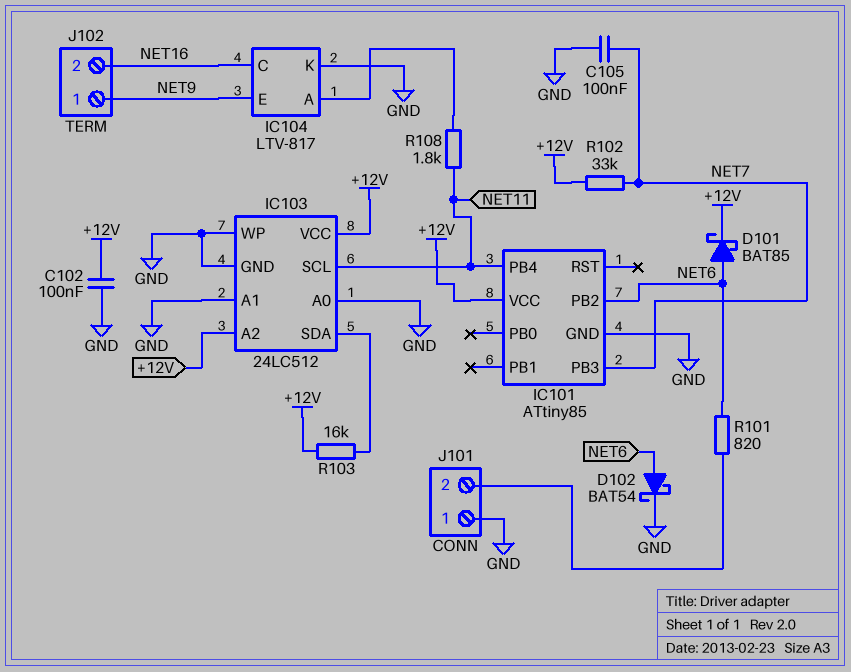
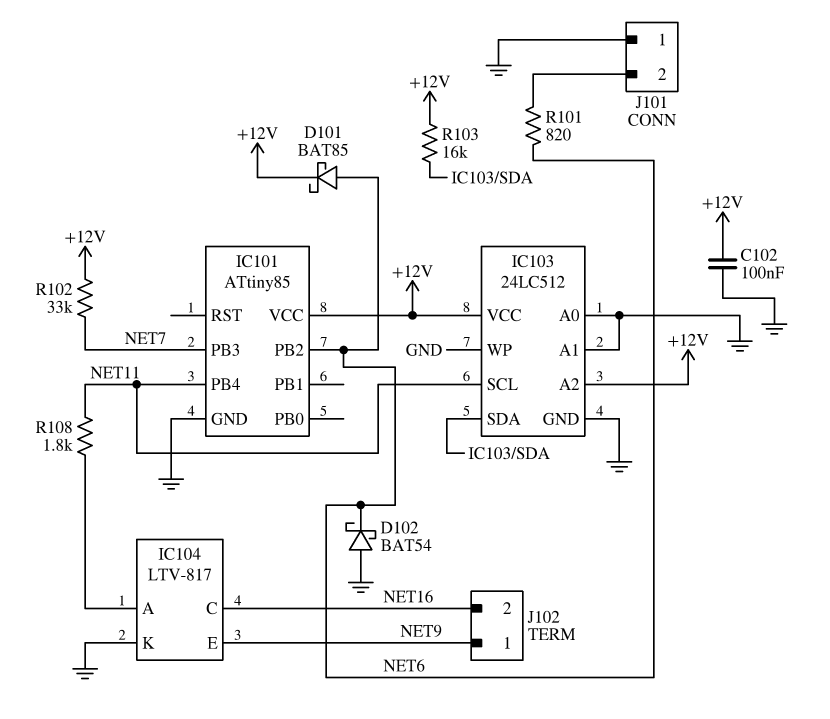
C105: 100nF (GND, NET7) -> none
D102: schottky BAT54 (A NET6, K GND) -> schottky BAT54 (A GND, K NET6)

